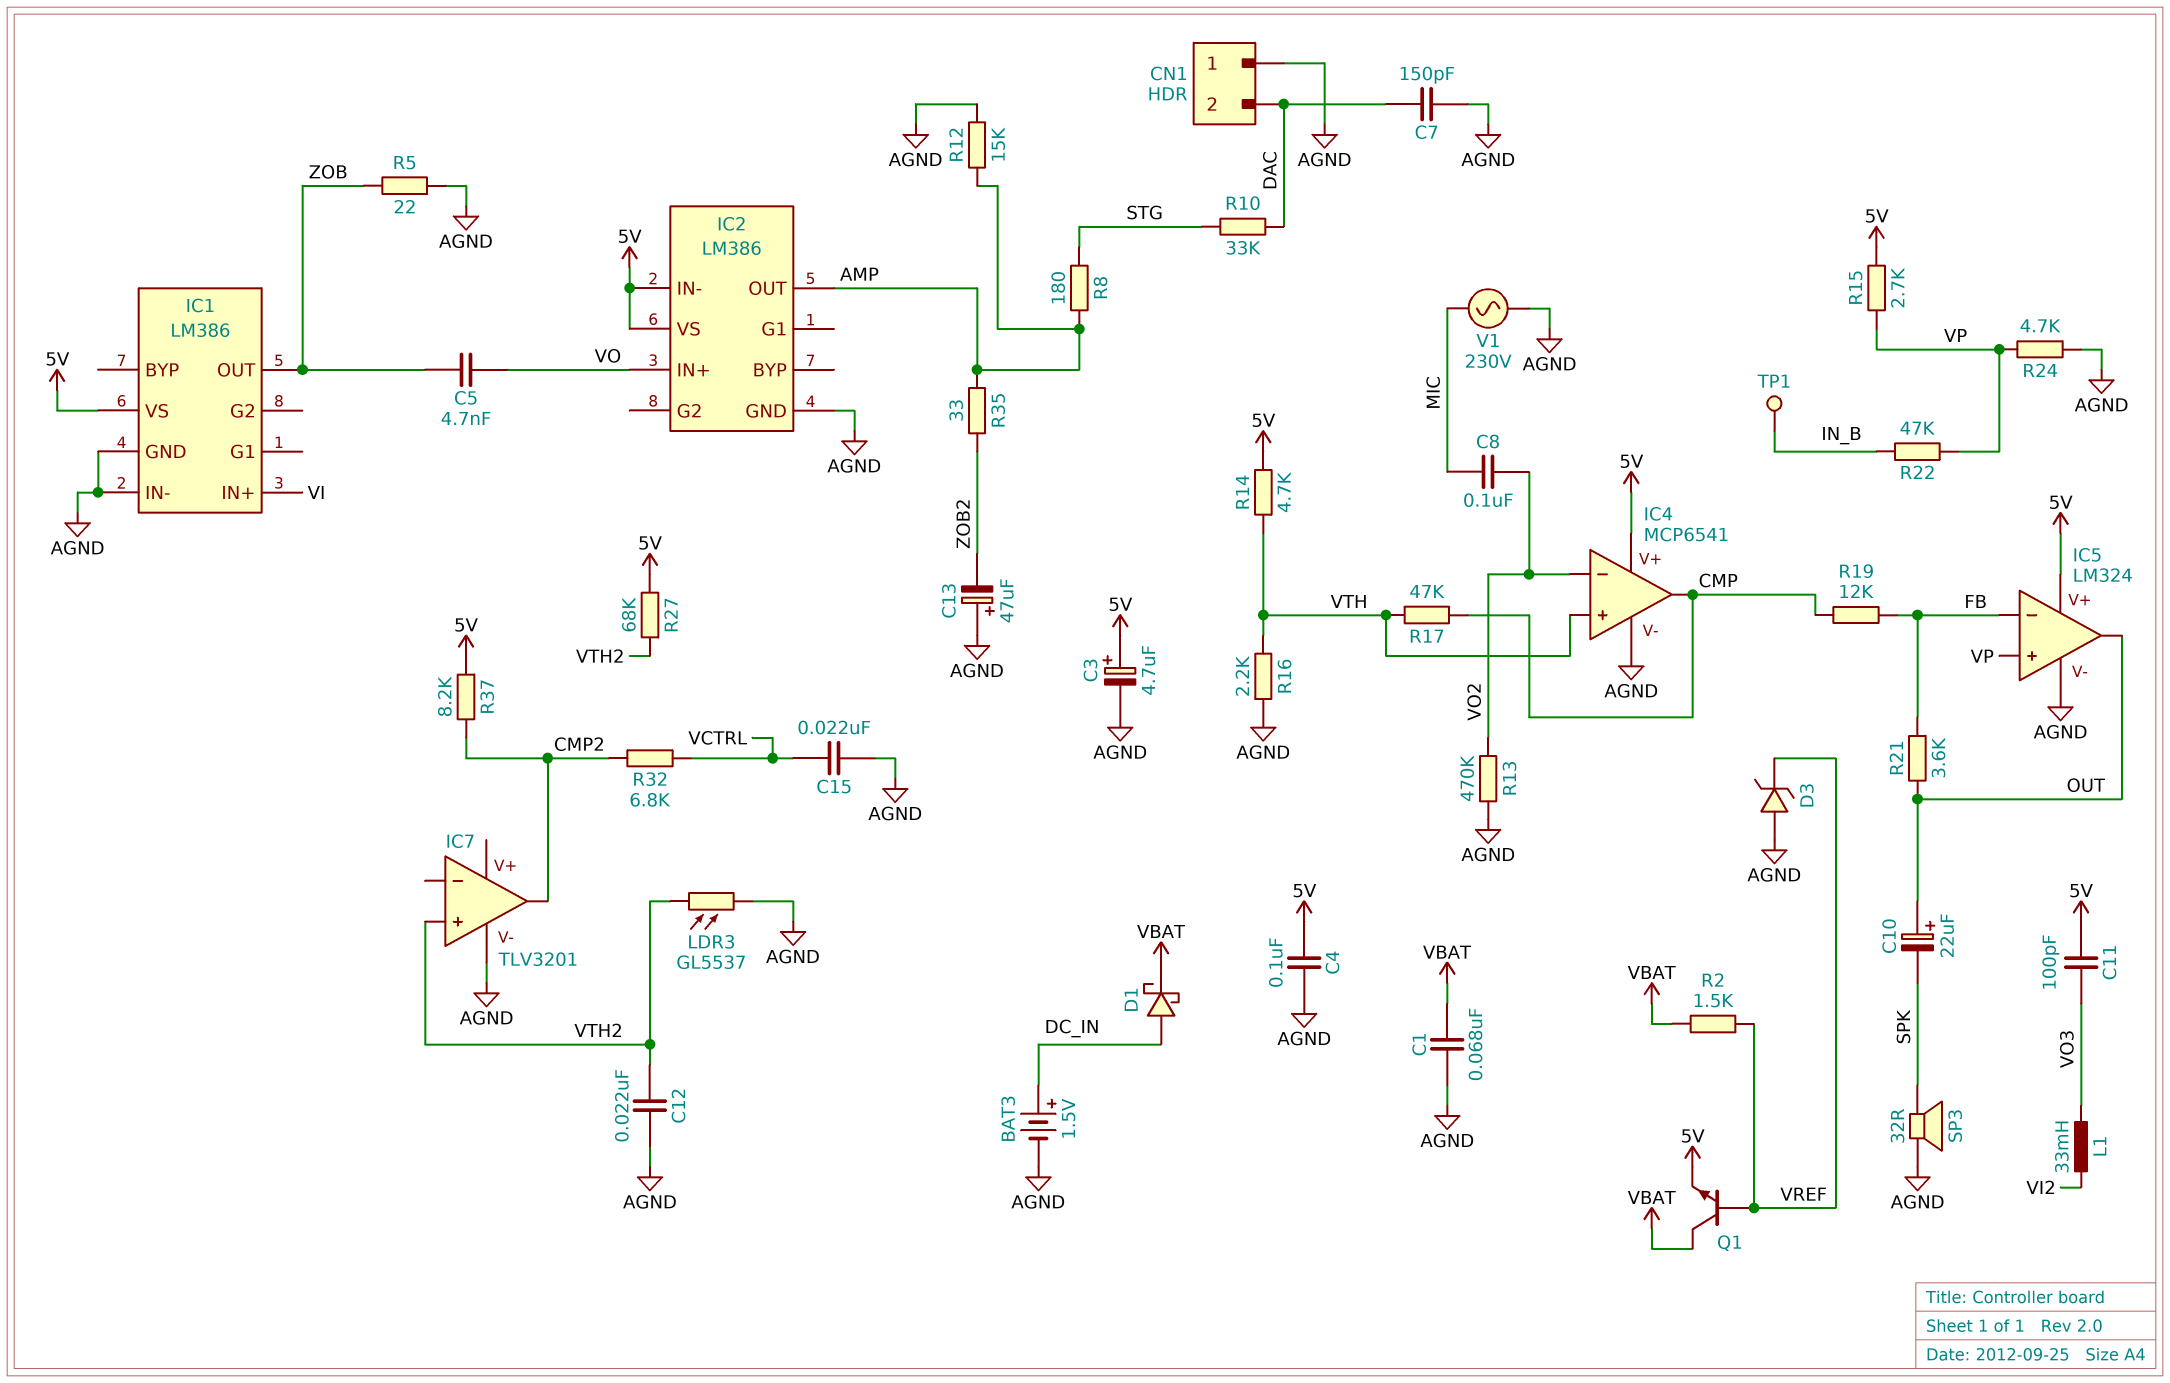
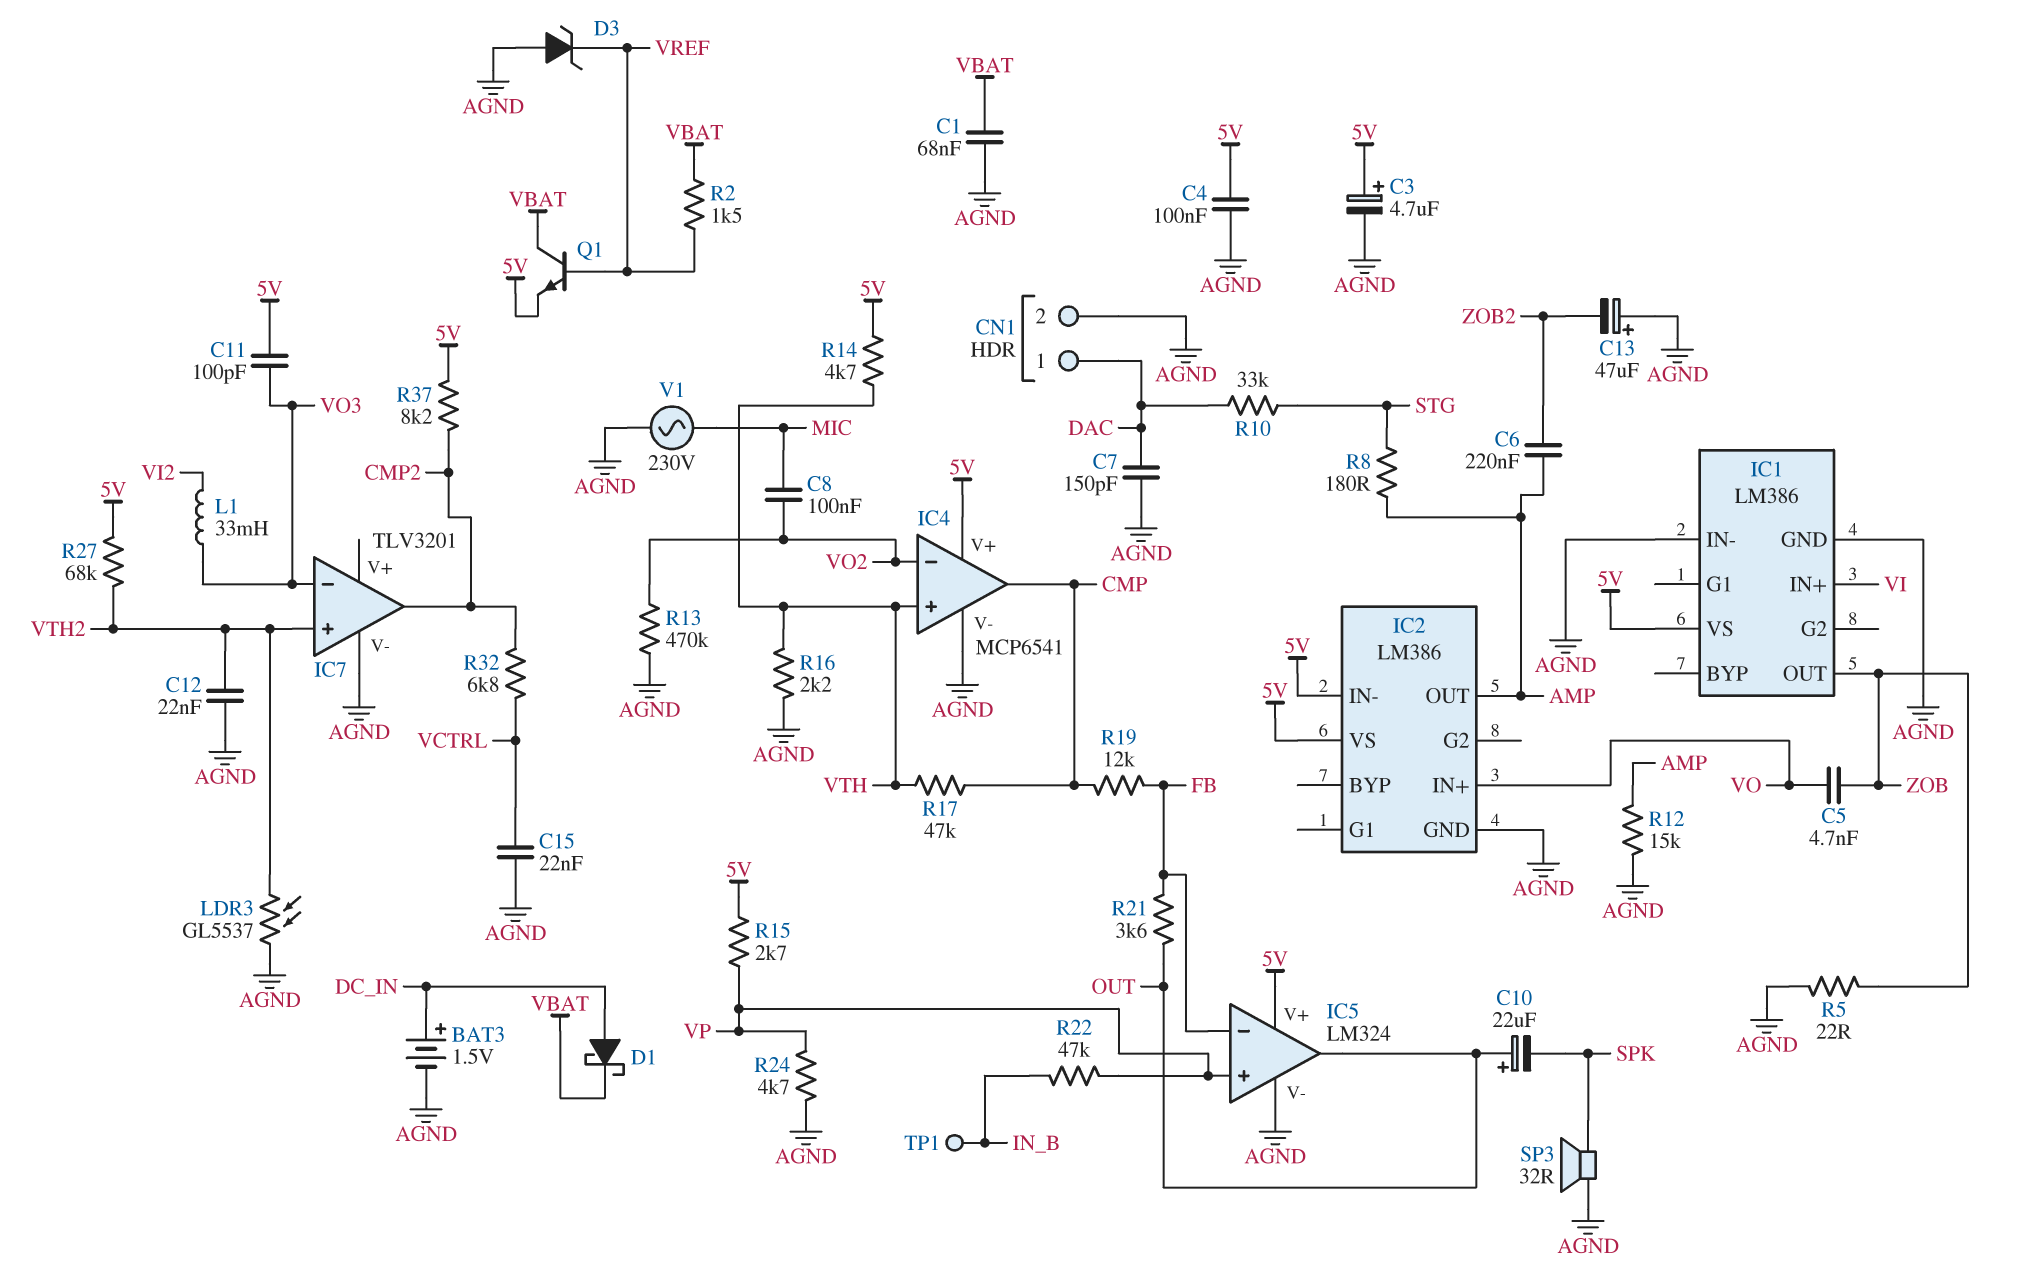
C6: none -> 220nF (AMP, ZOB2)
CN1 pin 1: AGND -> DAC
CN1 pin 2: DAC -> AGND
IC7 pin in-: none -> VO3
R35: 33 (AMP, ZOB2) -> none

